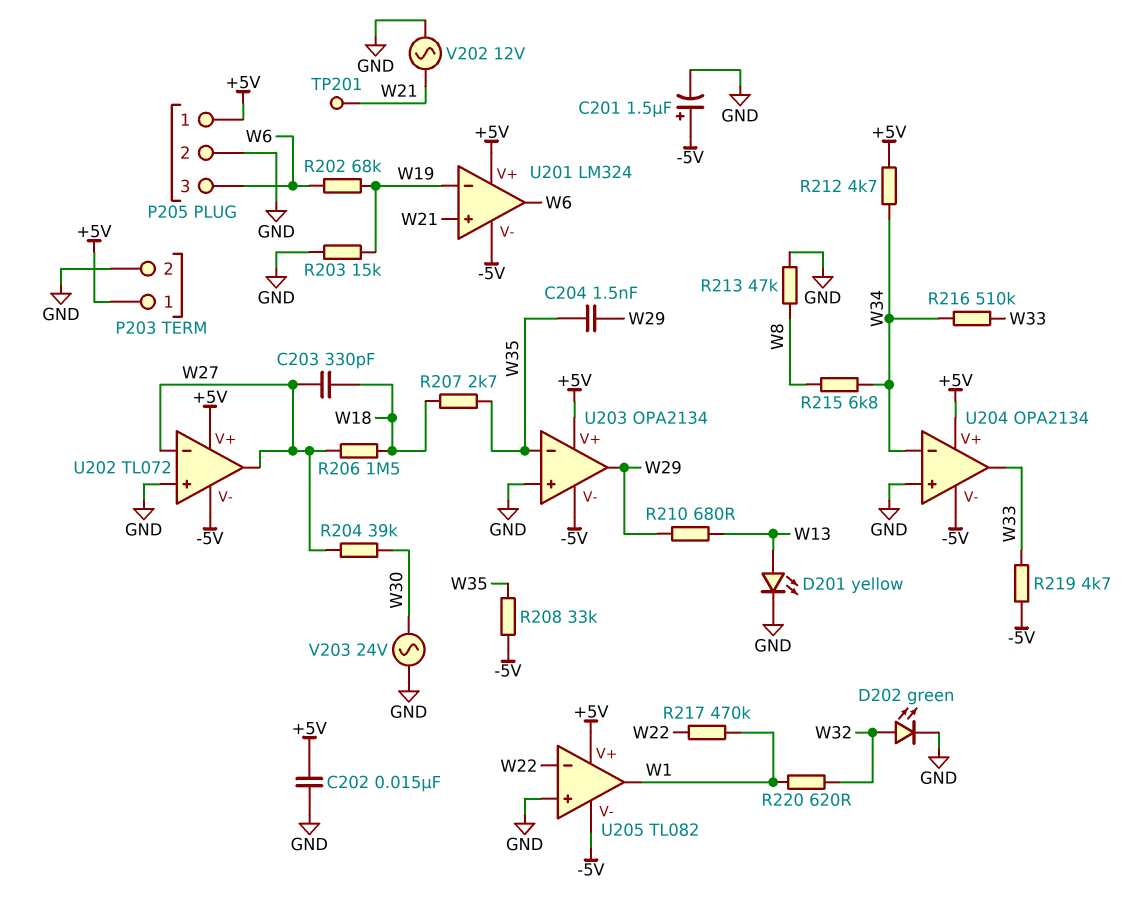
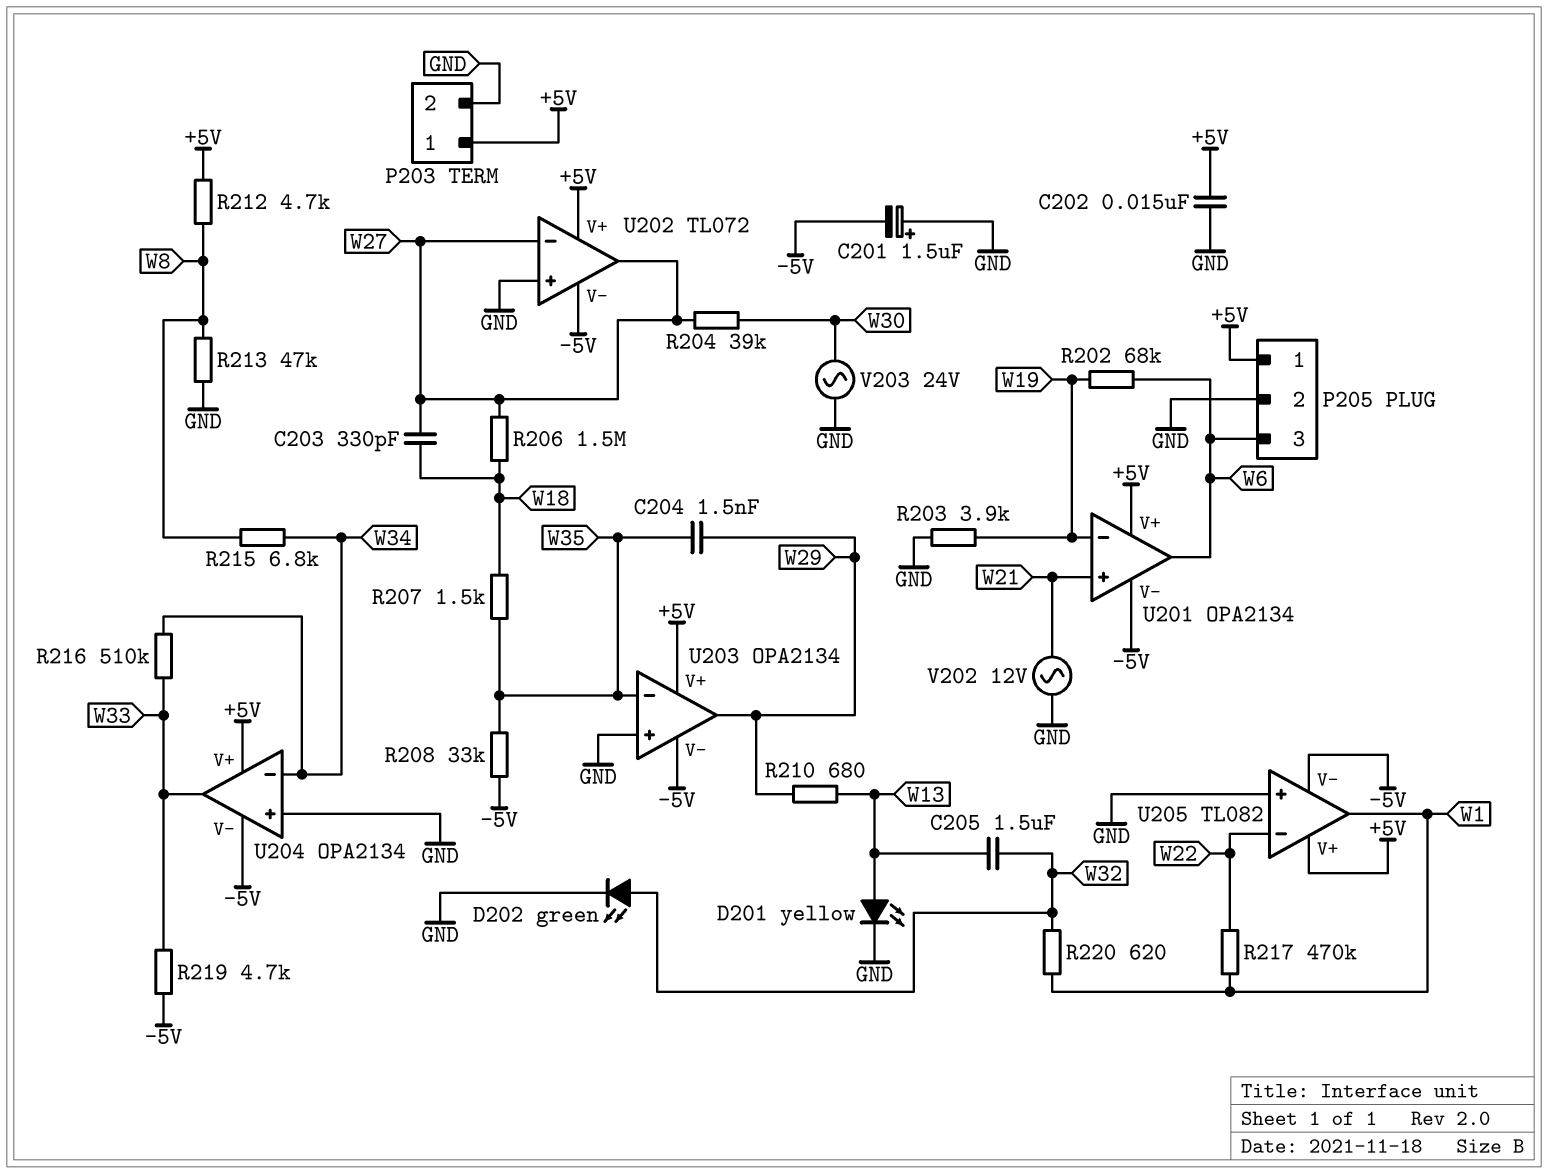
C201: 1.5uF (plus -5V, minus GND) -> 1.5uF (plus GND, minus -5V)
C205: none -> 1.5uF (W13, W32)
R203: 15k (GND, W19) -> 3.9k (GND, W19)
R207: 2.7k (W18, W35) -> 1.5k (W18, W35)
R212: 4.7k (+5V, W34) -> 4.7k (+5V, W8)
TP201: test point (W21) -> none
U201: LM324 -> OPA2134

